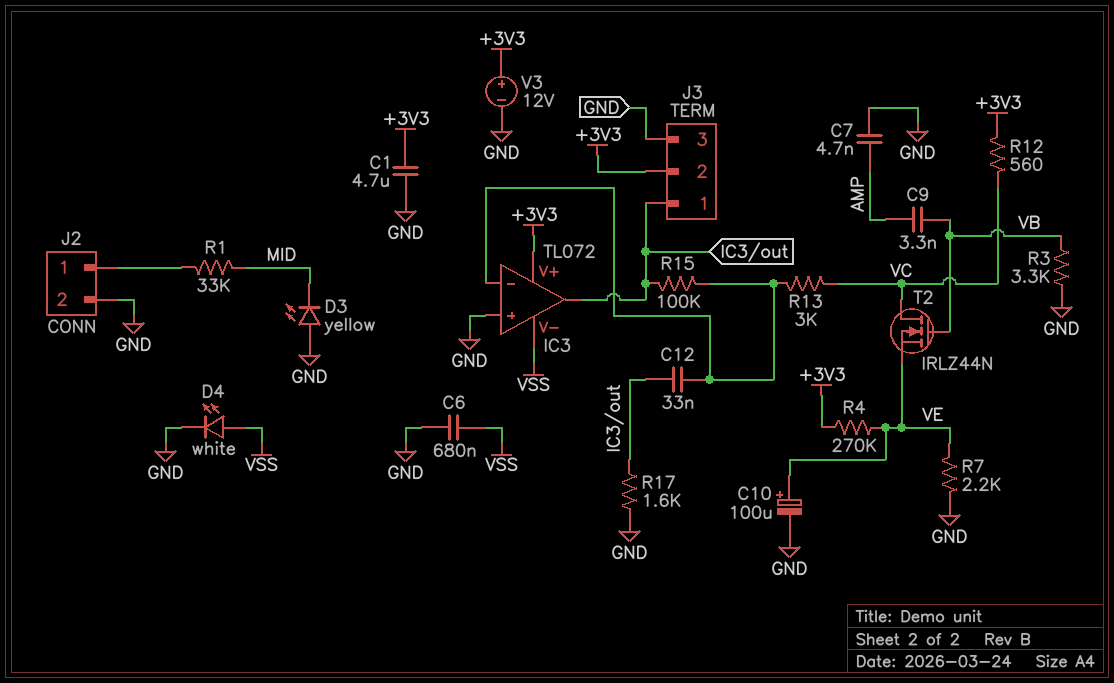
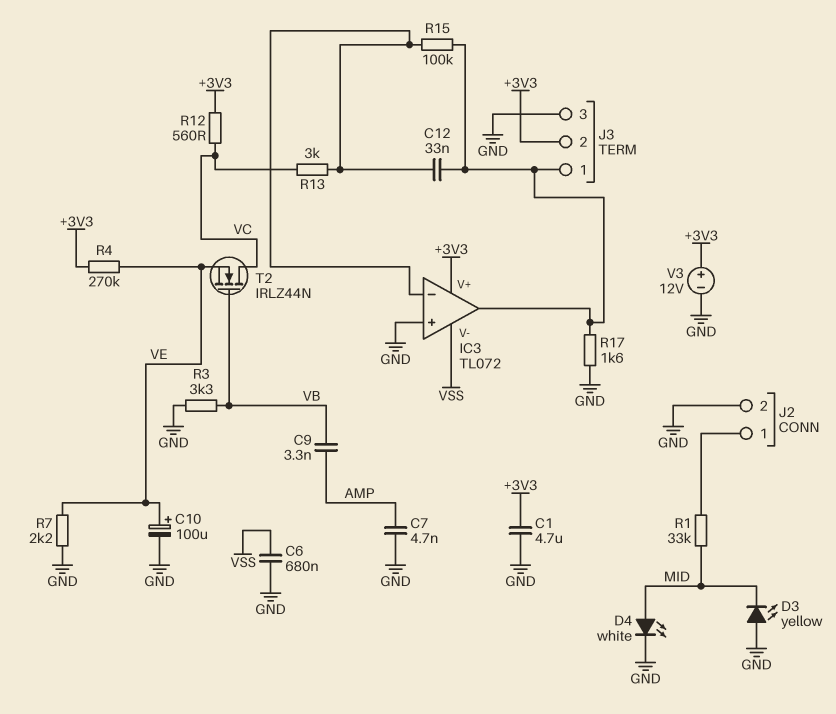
D4: LED white (A VSS, K GND) -> LED white (A MID, K GND)

